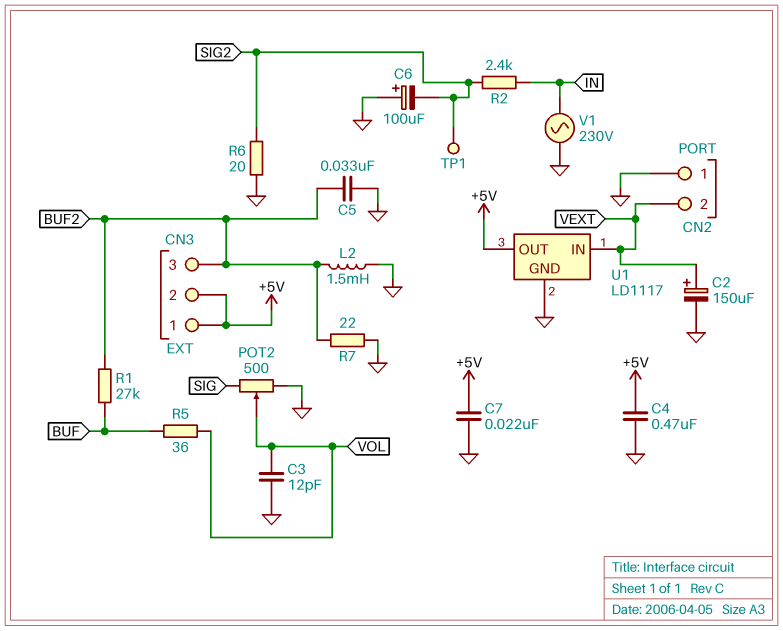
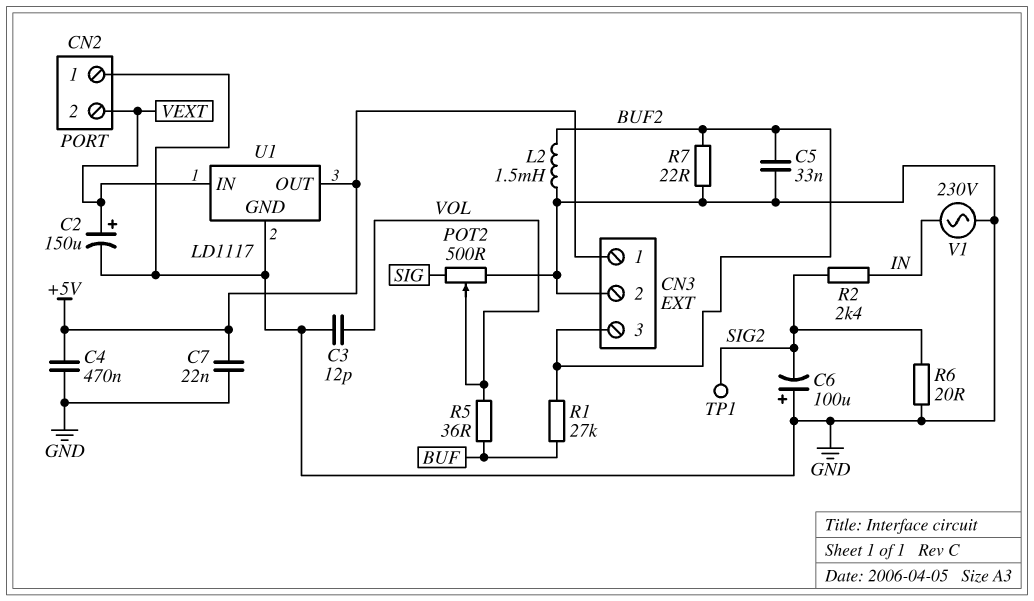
CN3 pin 2: +5V -> GND

